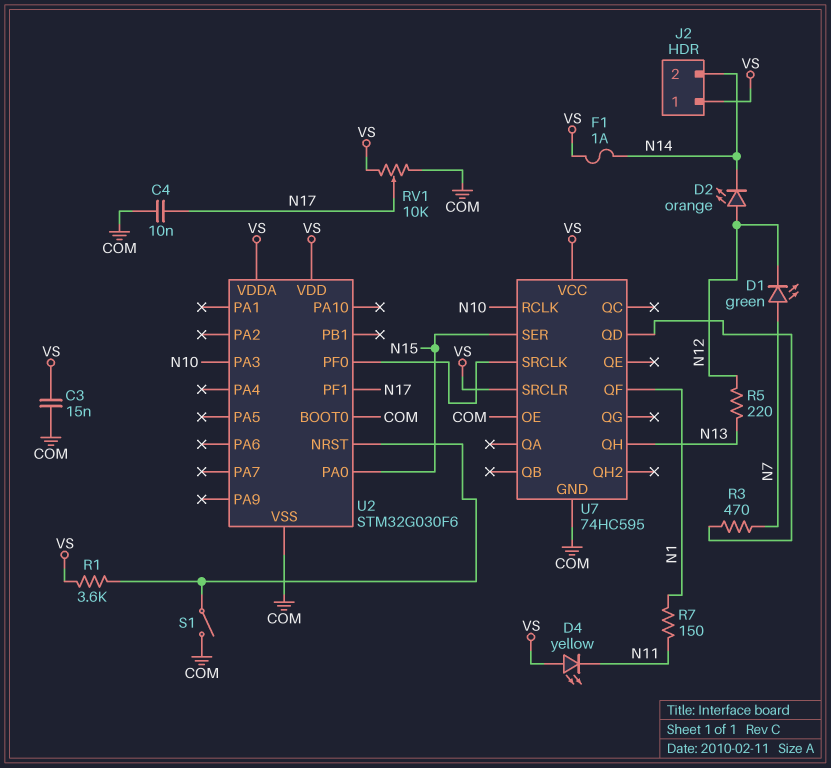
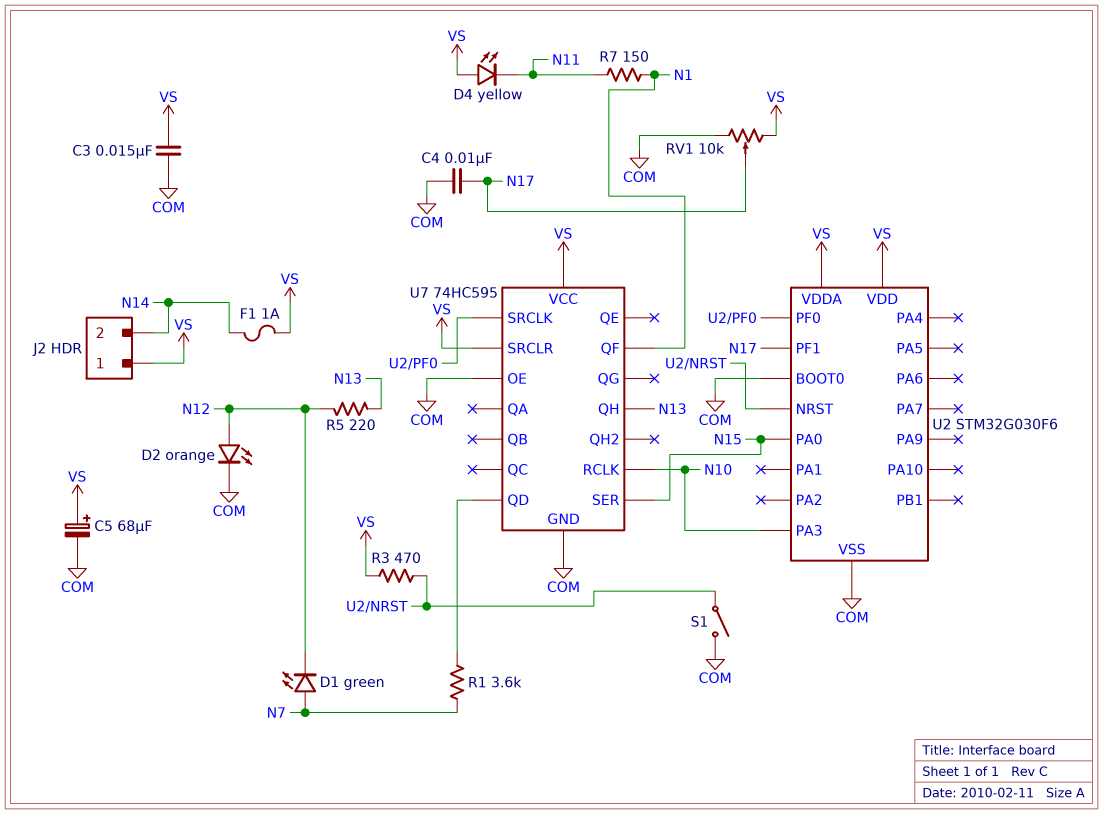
C5: none -> 68uF (plus VS, minus COM)
D2: LED orange (A N12, K N14) -> LED orange (A N12, K COM)
R1: 3.6k (U2/NRST, VS) -> 3.6k (N7, U7/QD)
R3: 470 (N7, U7/QD) -> 470 (U2/NRST, VS)

